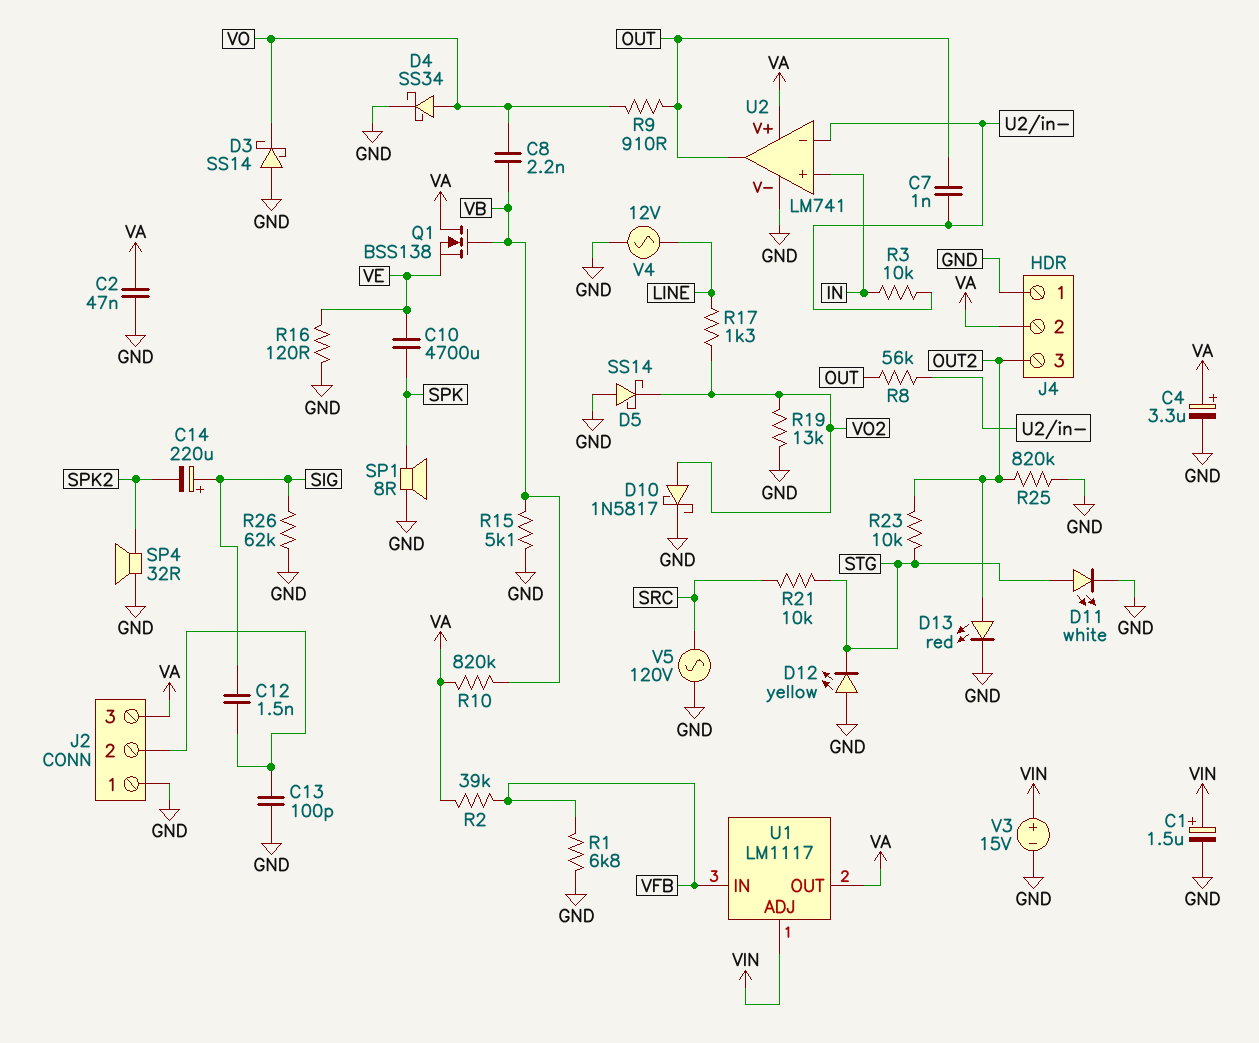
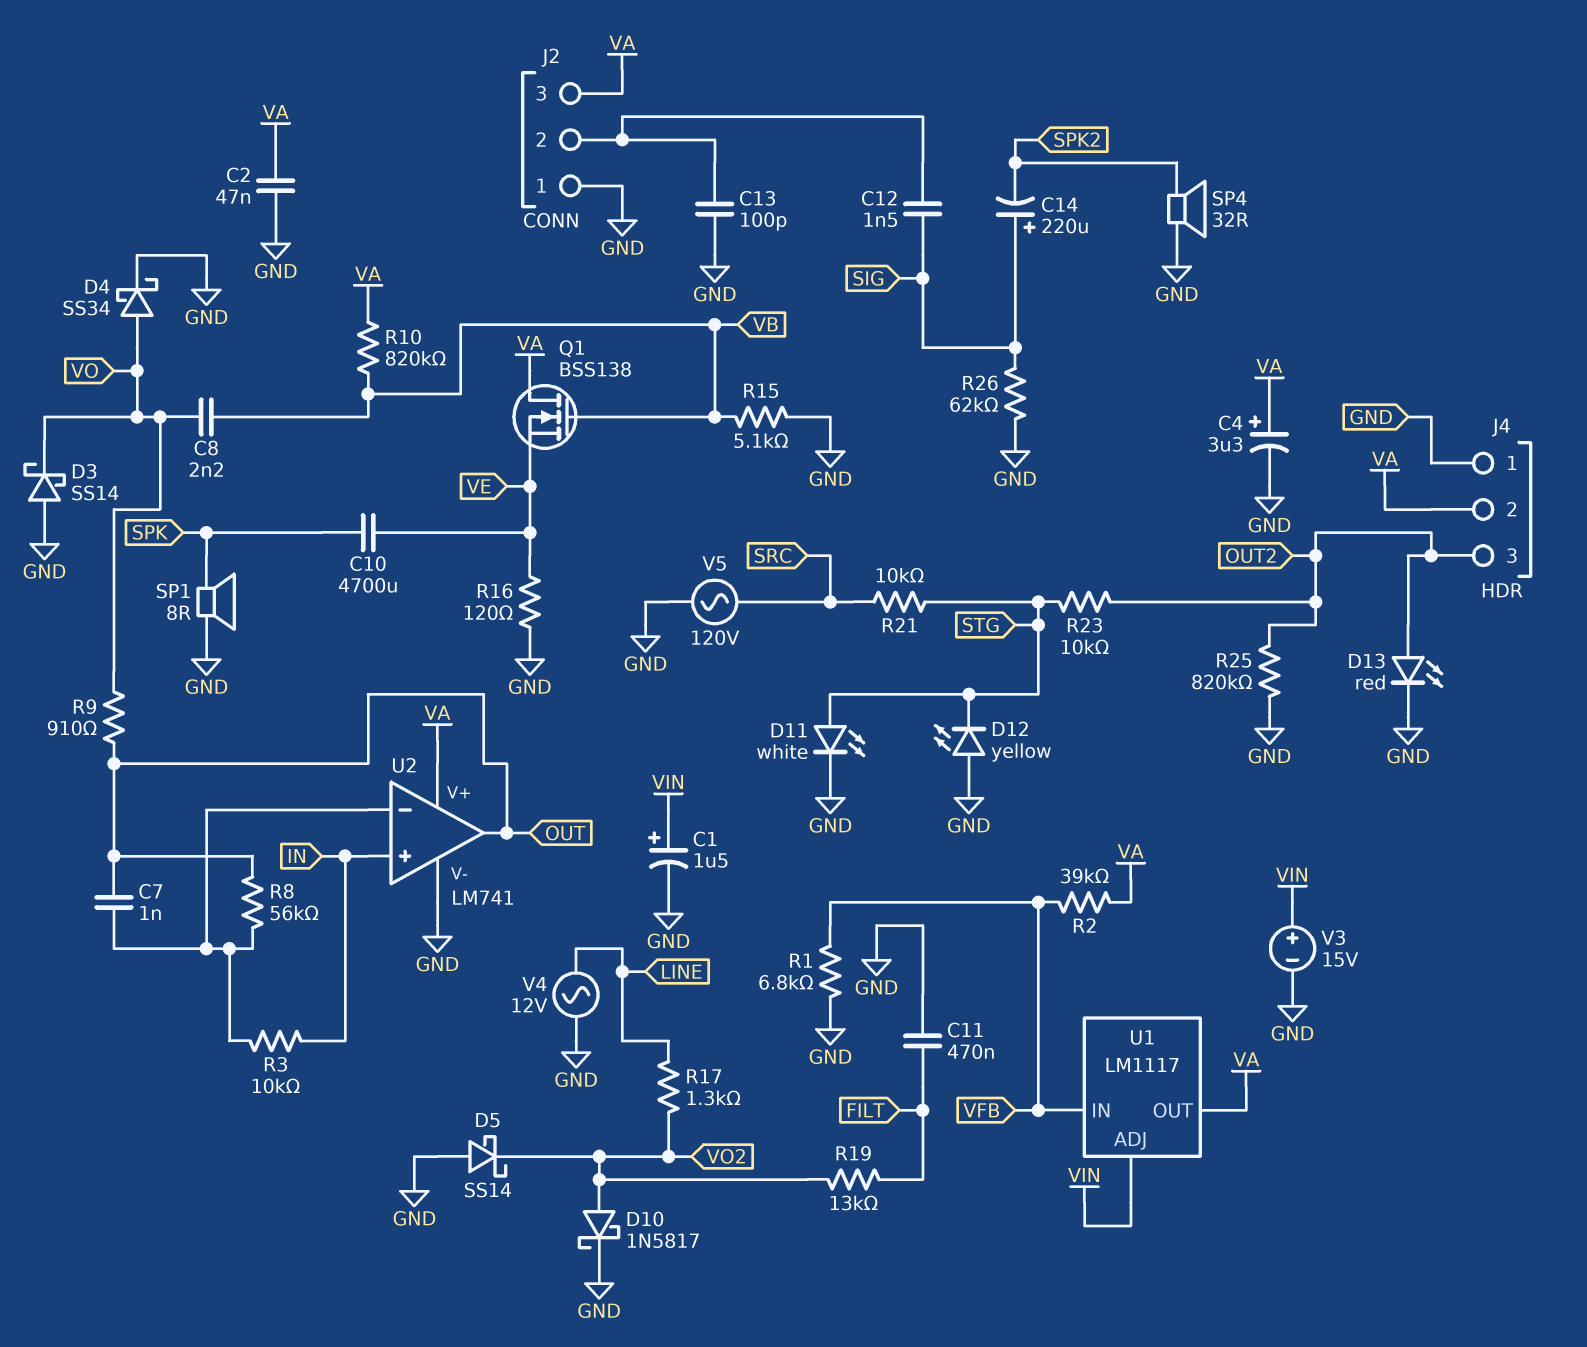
C11: none -> 470nF (FILT, GND)
R19: 13k (GND, VO2) -> 13k (FILT, VO2)

